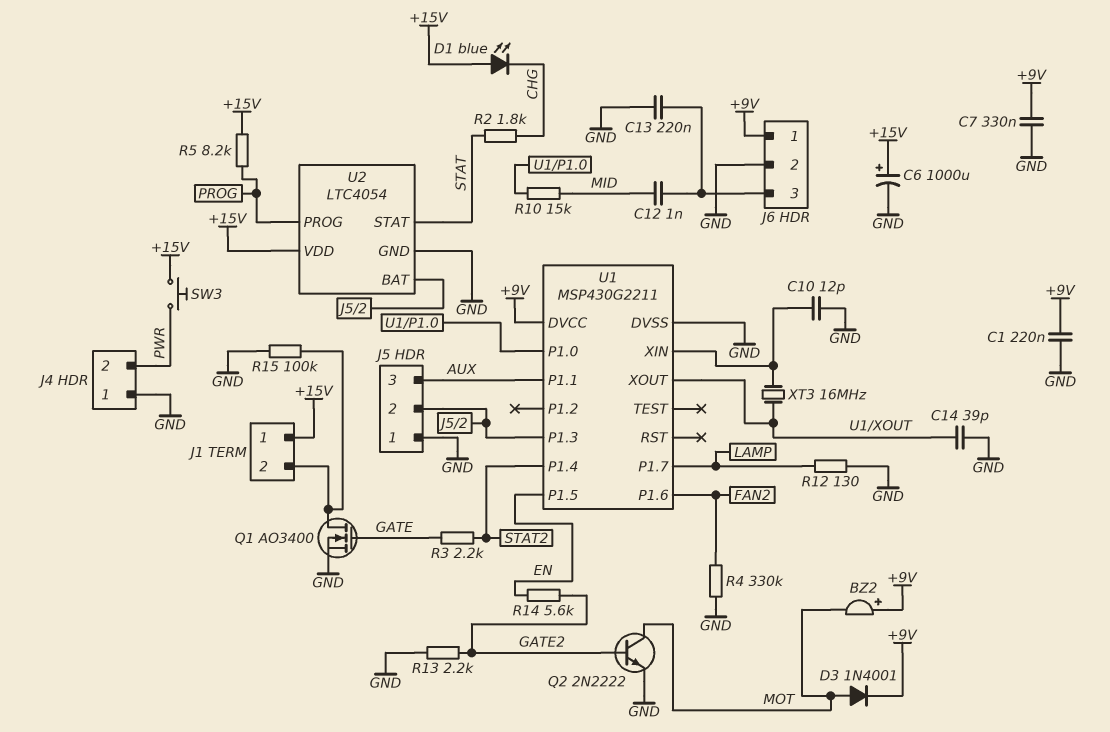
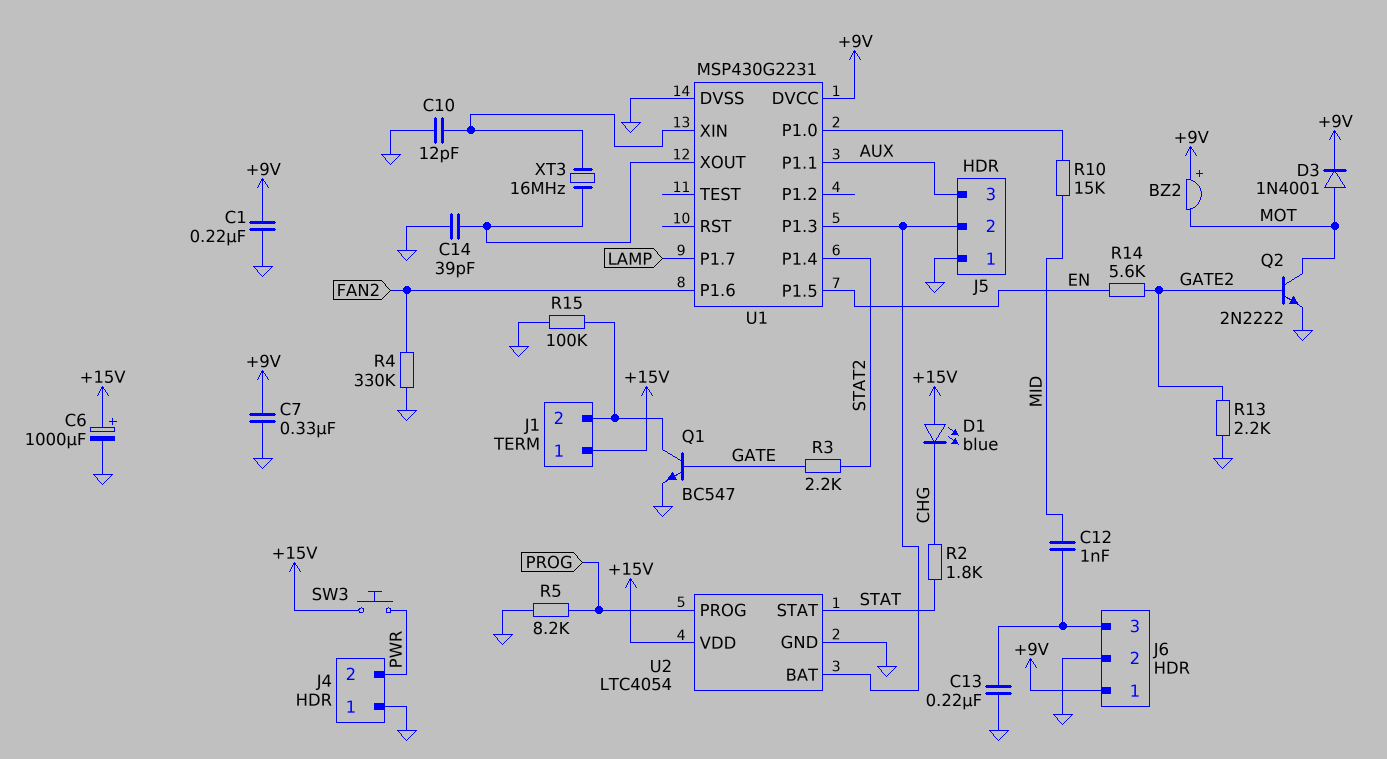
Q1: NMOS AO3400 (G GATE, D J1/2, S GND) -> NPN BC547 (B GATE, C J1/2, E GND)
R5: 8.2k (+15V, PROG) -> 8.2k (GND, PROG)
R12: 130 (GND, LAMP) -> none
U1: MSP430G2211 -> MSP430G2231

